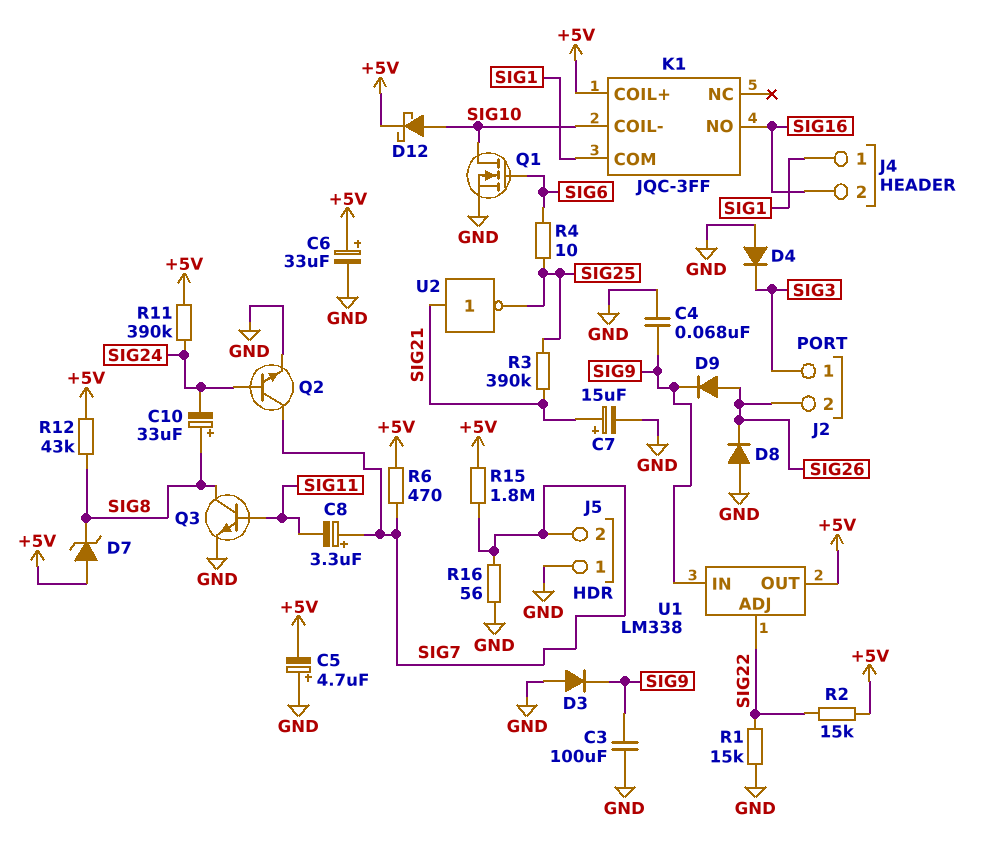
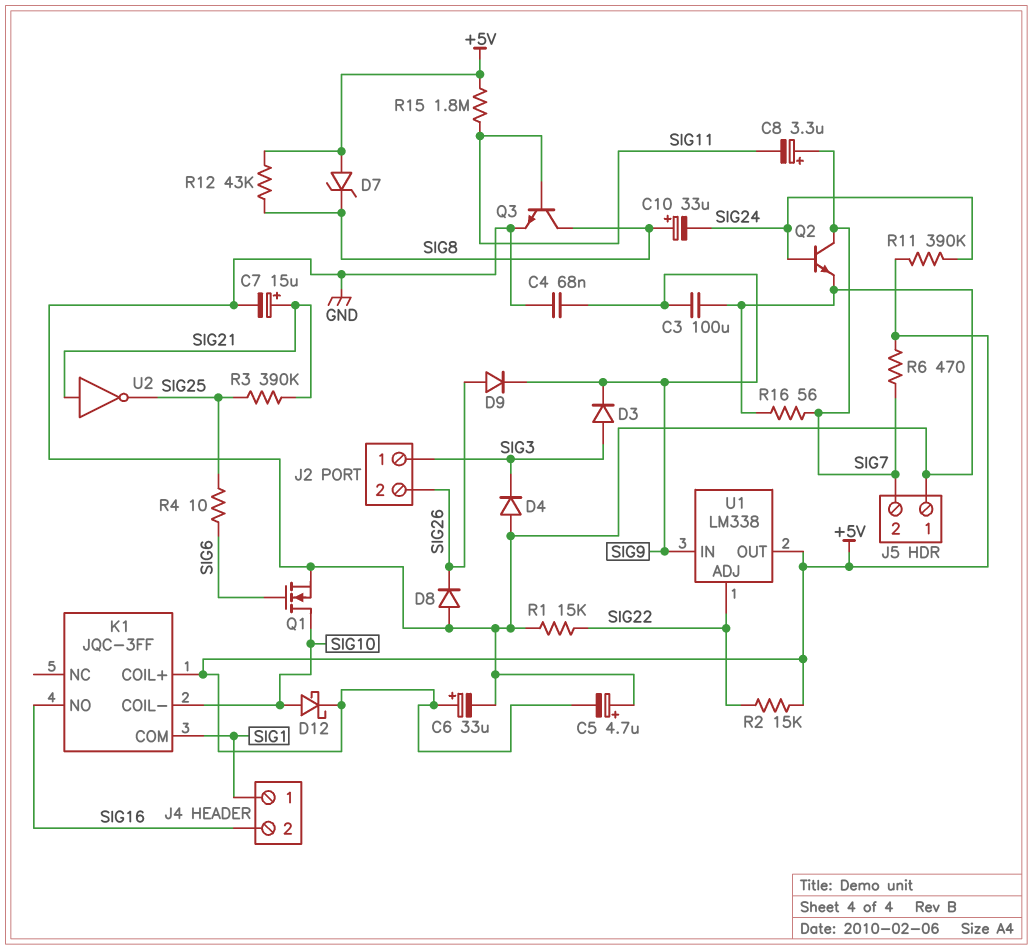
D3: diode (A GND, K SIG9) -> diode (A SIG3, K SIG9)
R15: 1.8M (+5V, SIG7) -> 1.8M (+5V, SIG11)

